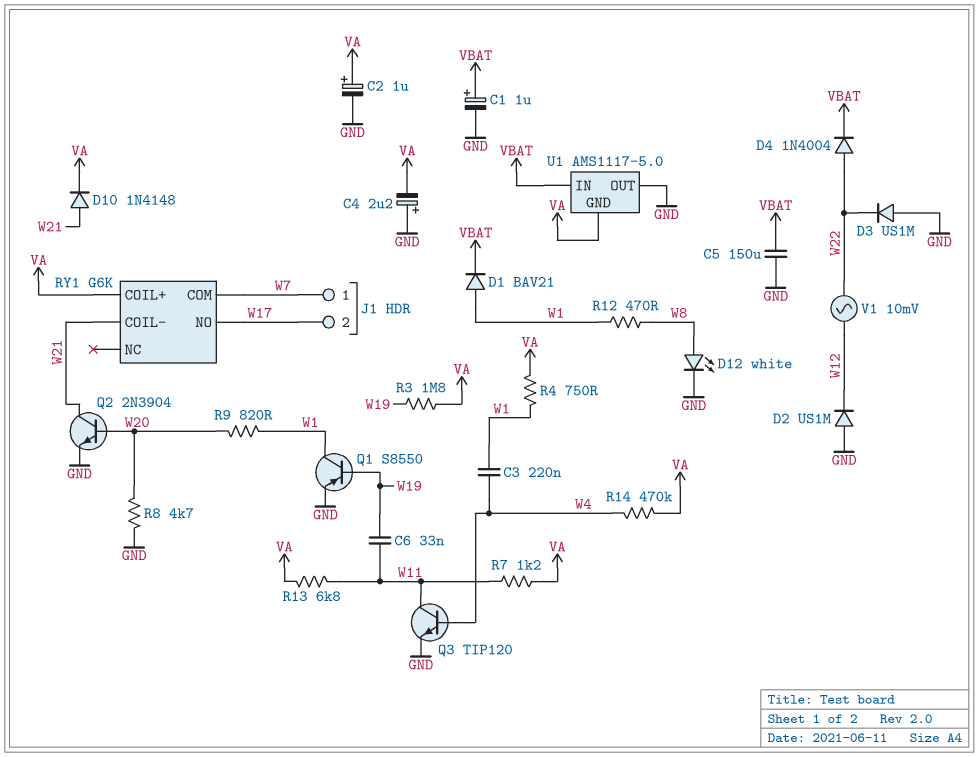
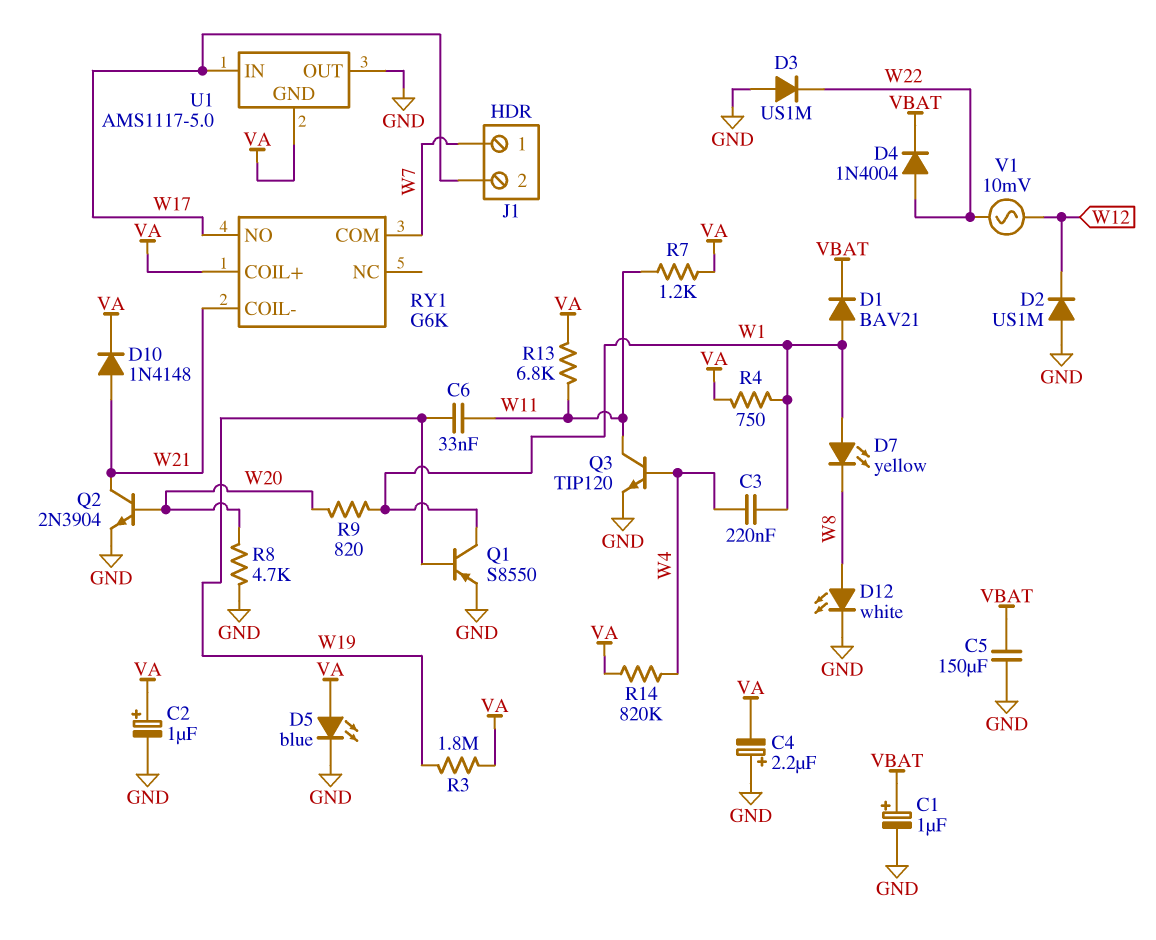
D5: none -> LED blue (A VA, K GND)
D7: none -> LED yellow (A W1, K W8)
R12: 470 (W1, W8) -> none
R14: 470k (VA, W4) -> 820k (VA, W4)
U1 pin IN: VBAT -> W17

